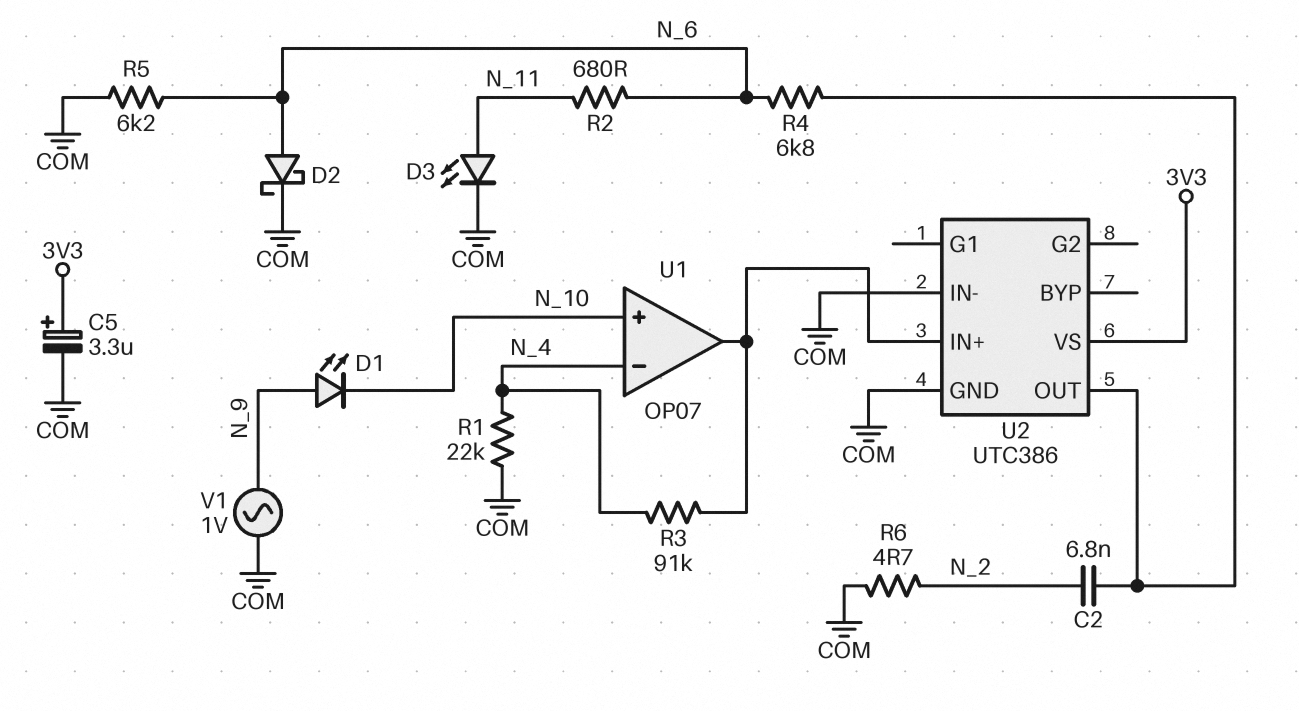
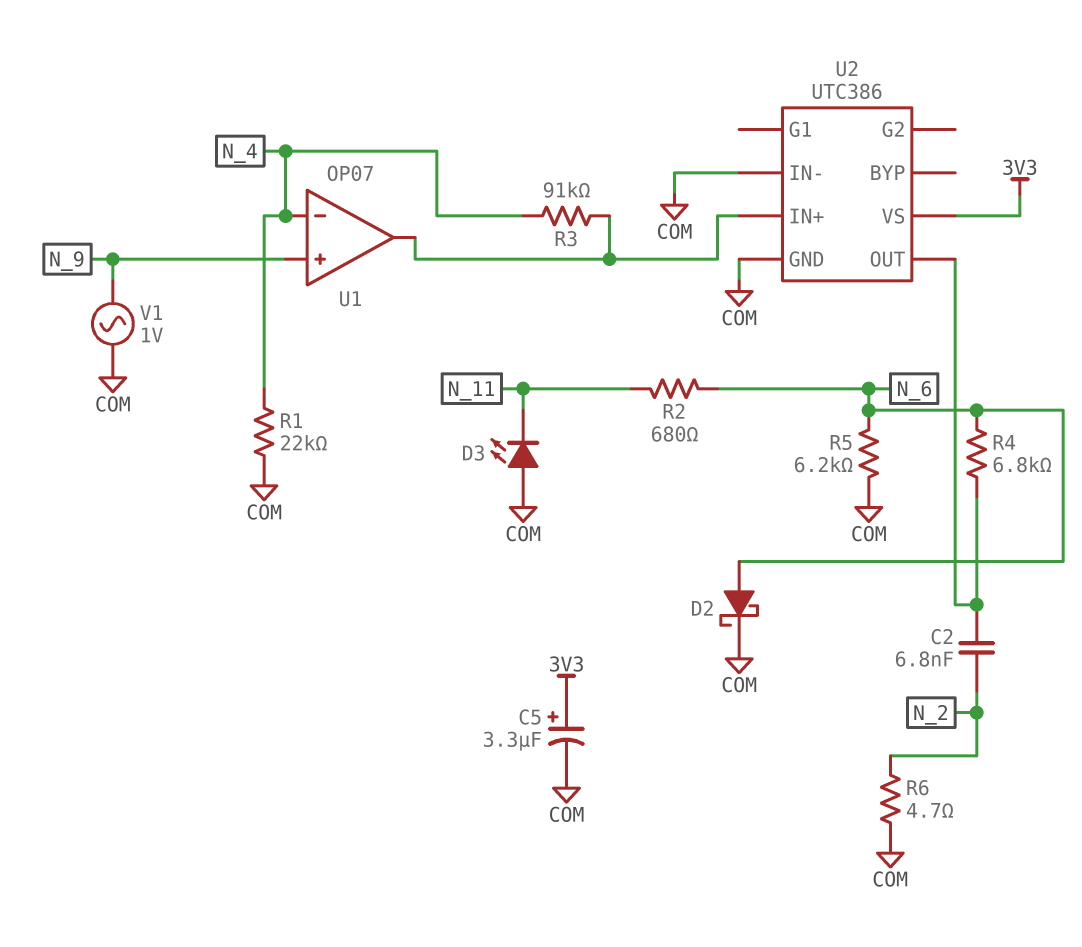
D1: LED (A N_9, K N_10) -> none
D3: LED (A N_11, K COM) -> LED (A COM, K N_11)
U1 pin in+: N_10 -> N_9

